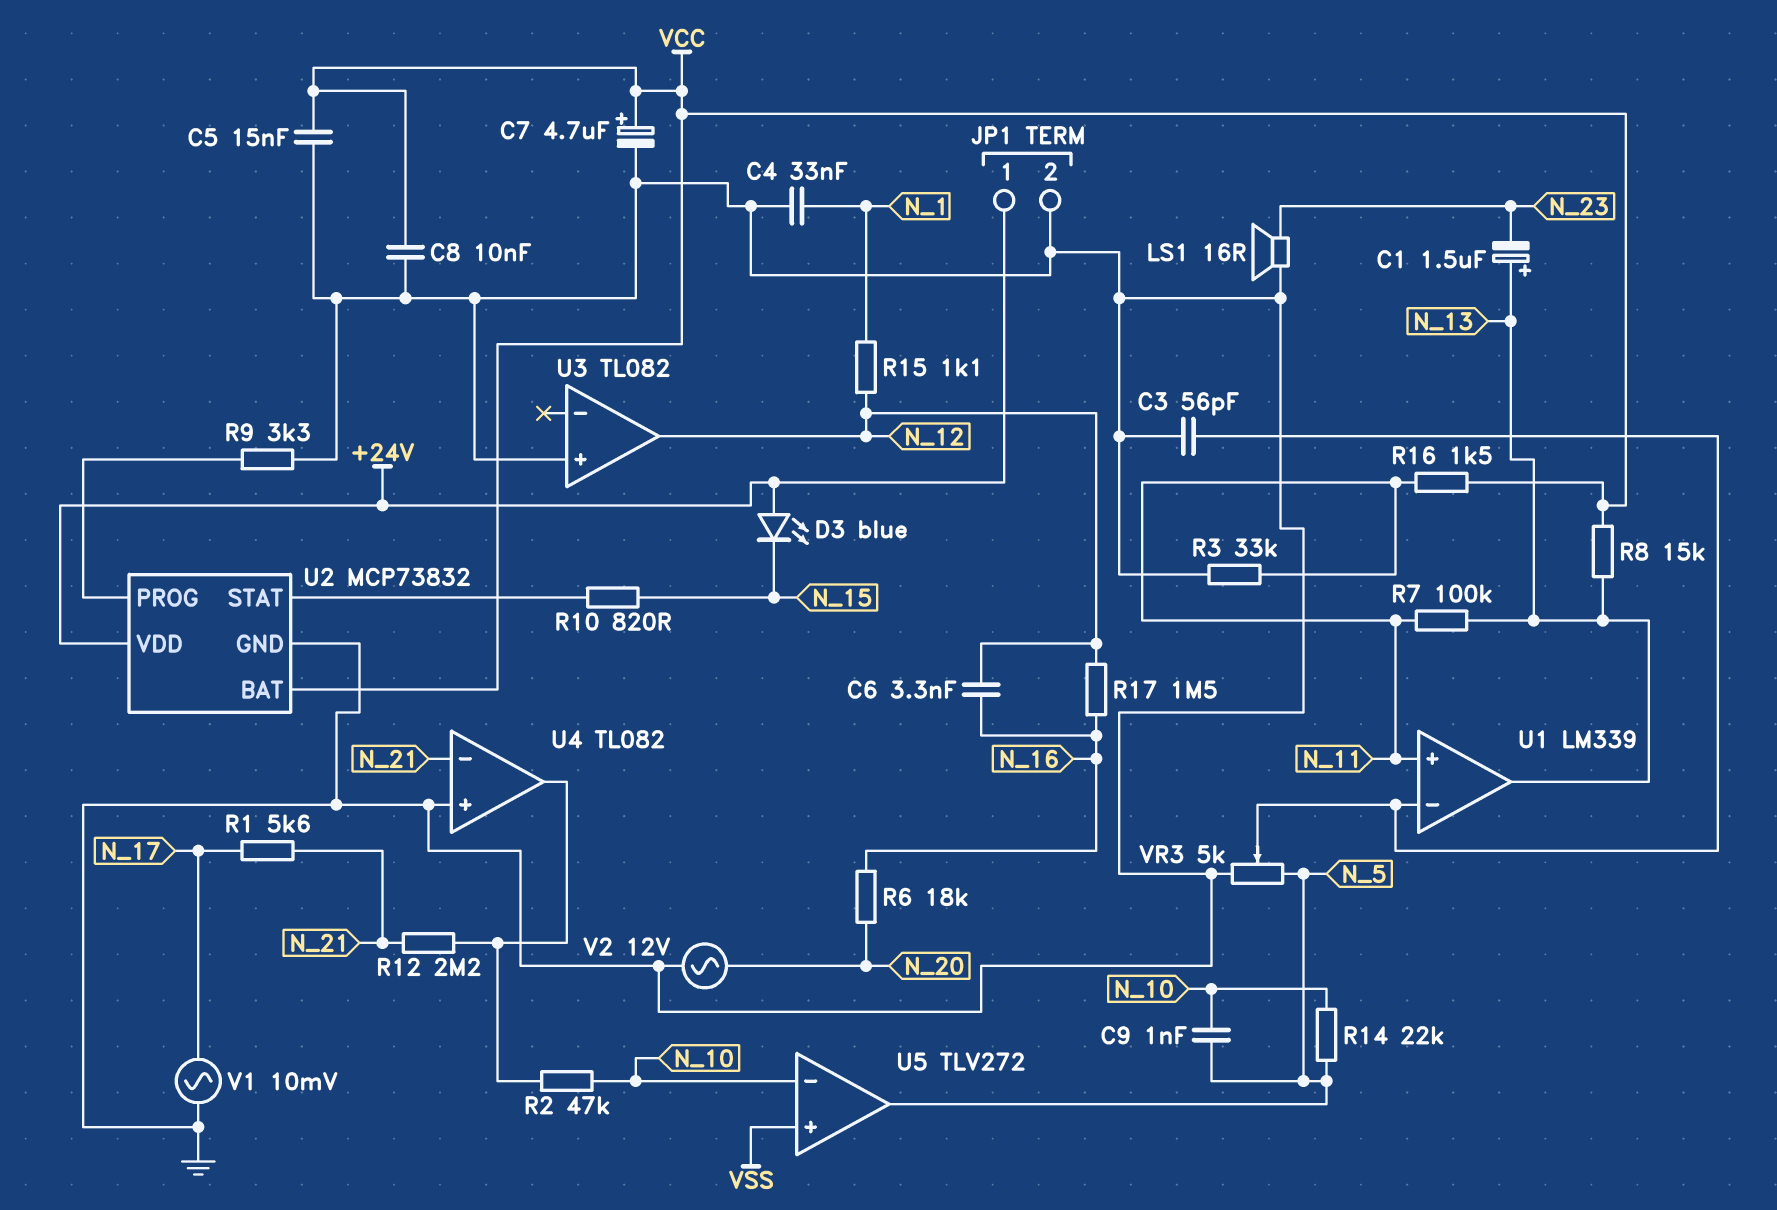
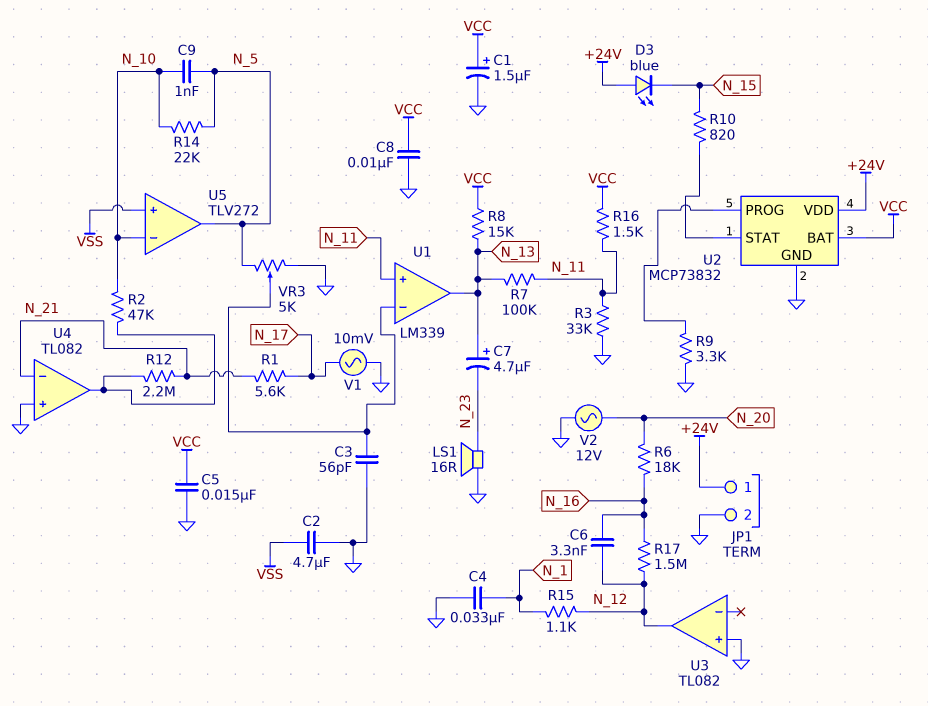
C1: 1.5uF (plus N_13, minus N_23) -> 1.5uF (plus VCC, minus GND)
C2: none -> 4.7uF (GND, VSS)
C7: 4.7uF (plus VCC, minus GND) -> 4.7uF (plus N_13, minus N_23)

